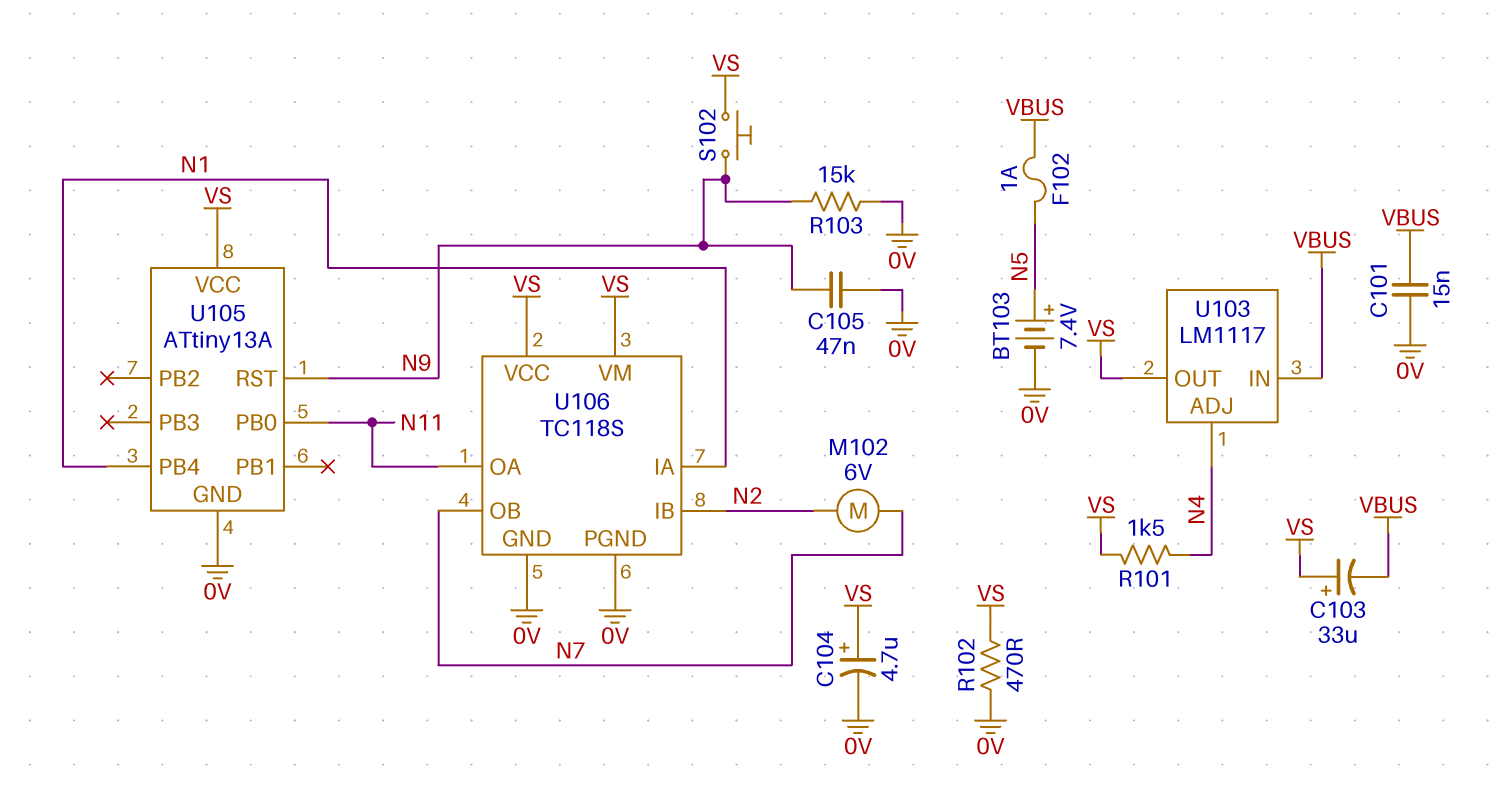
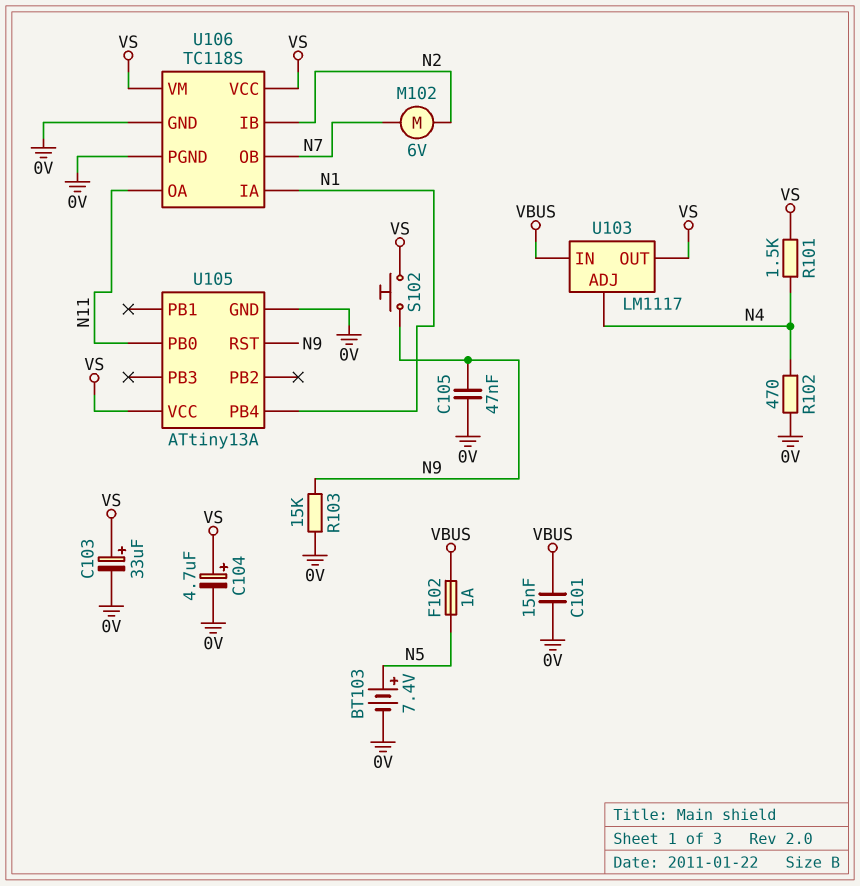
C103: 33uF (plus VS, minus VBUS) -> 33uF (plus VS, minus 0V)
R102: 470 (0V, VS) -> 470 (0V, N4)

